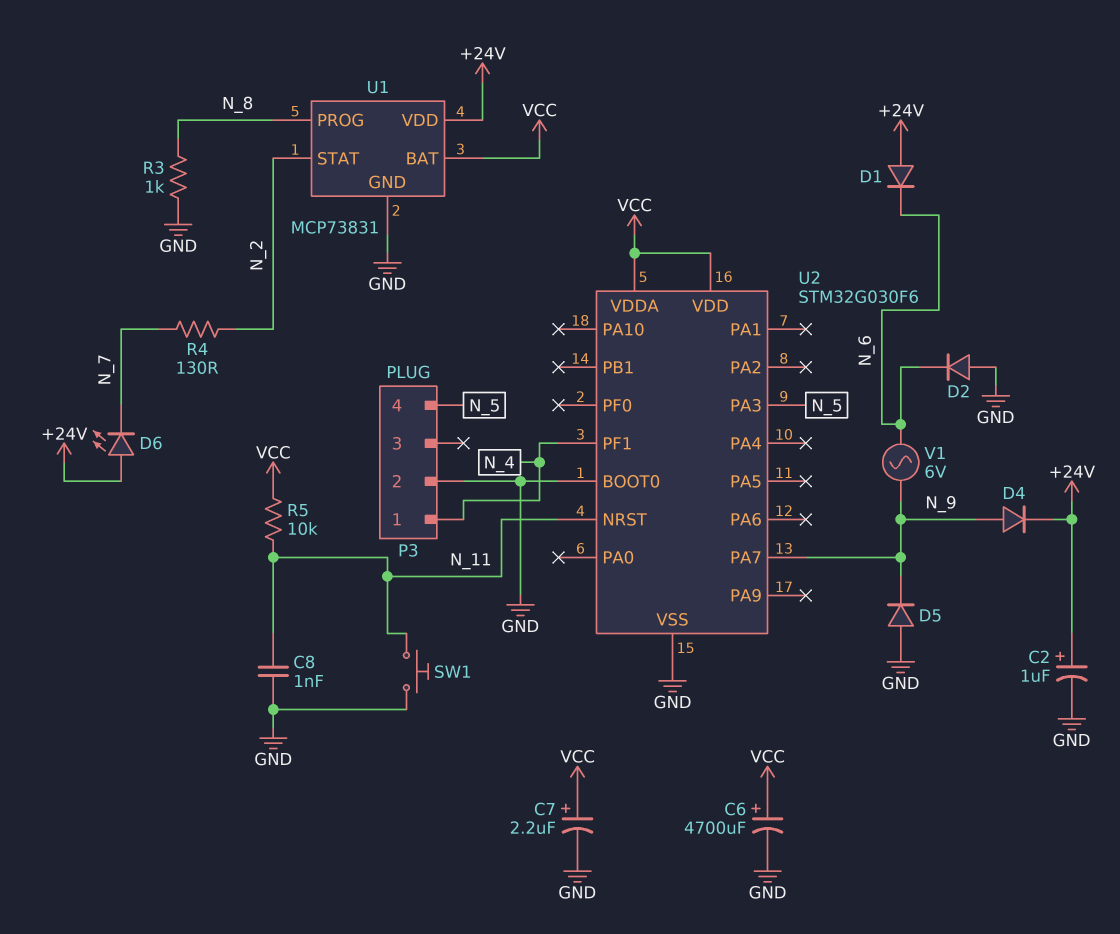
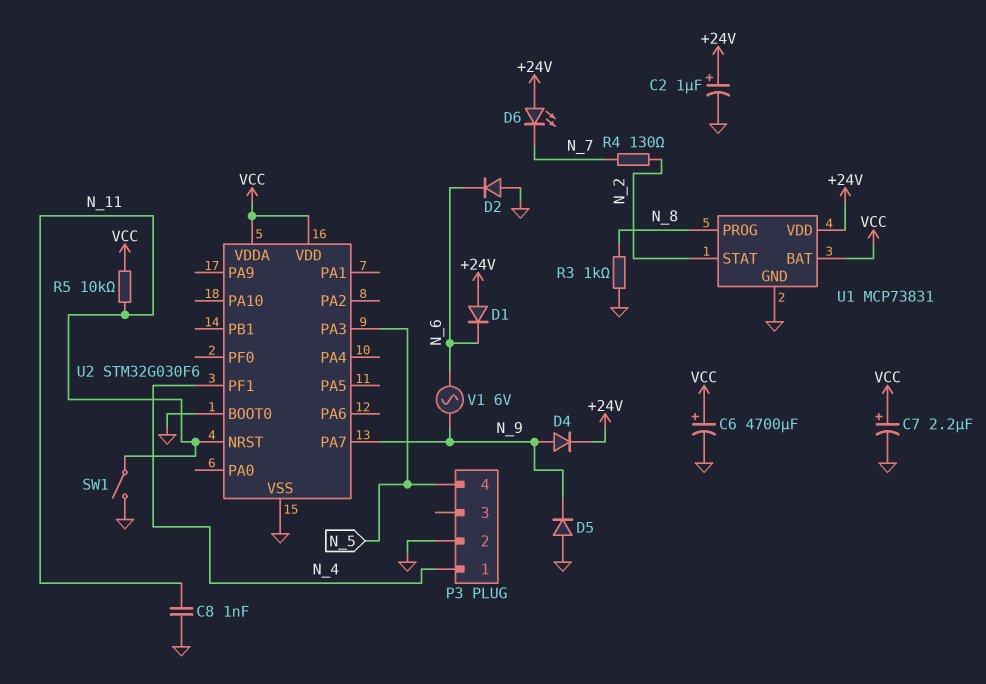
SW1: button (GND, N_11) -> switch (GND, N_11)

